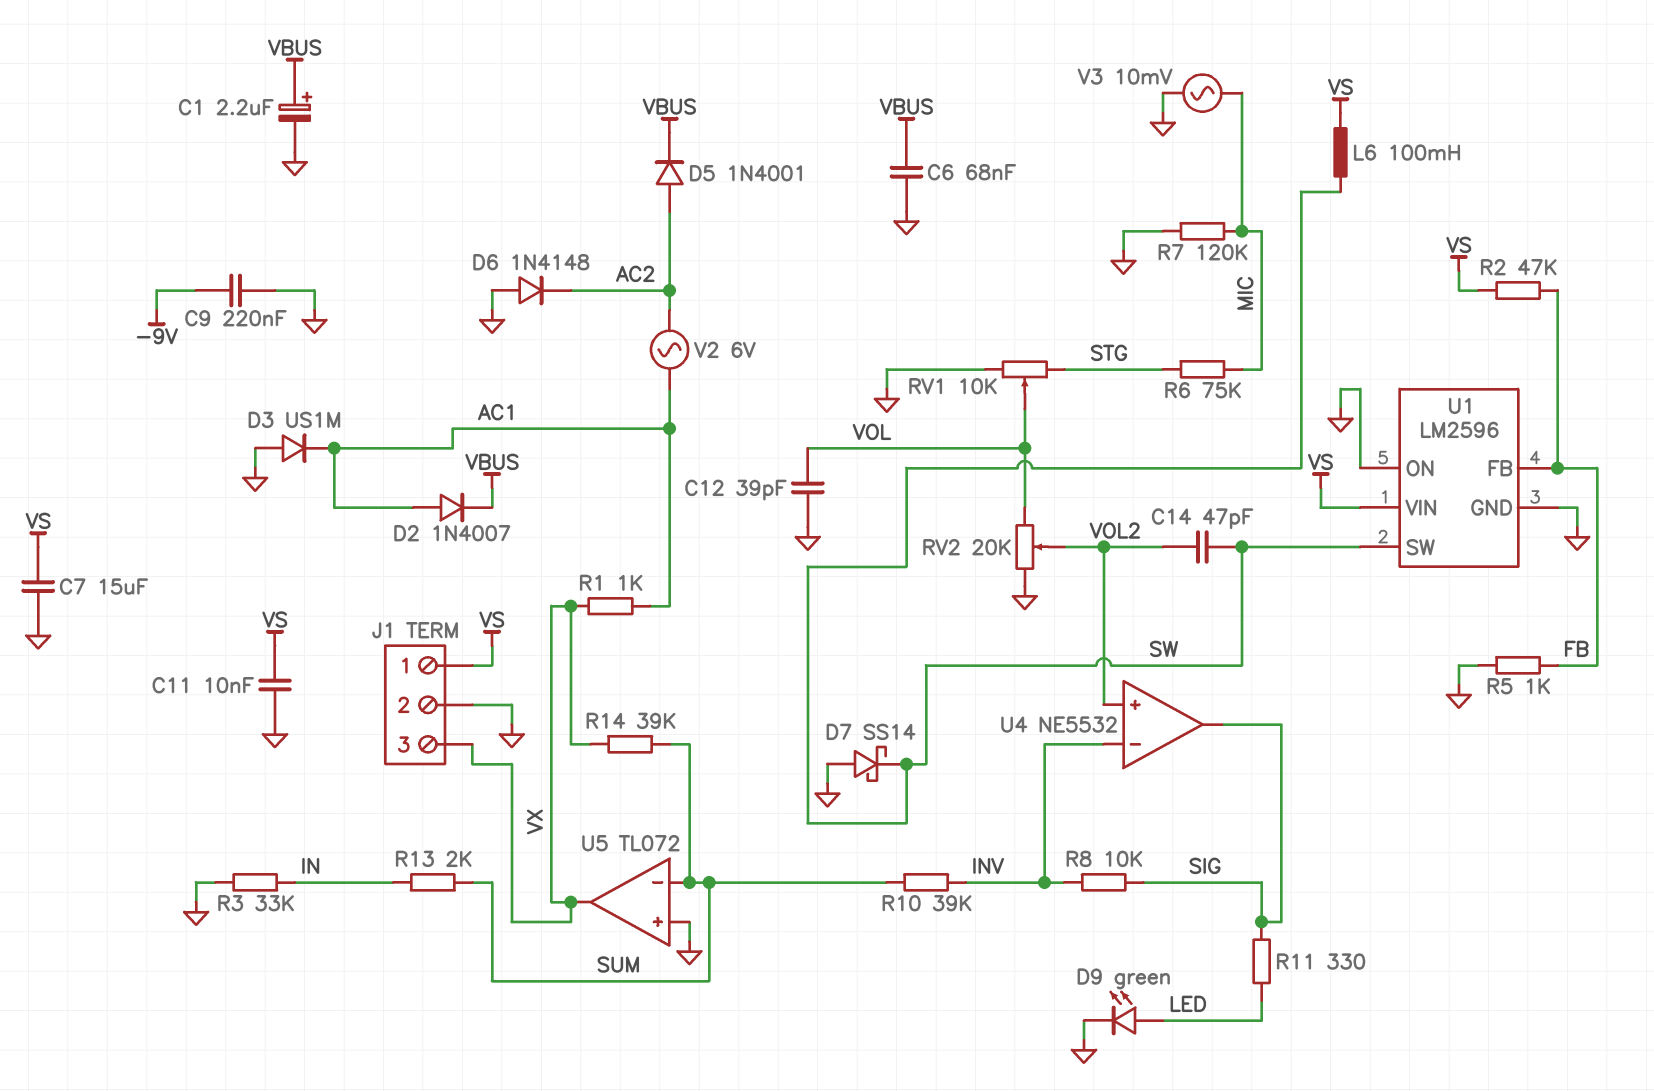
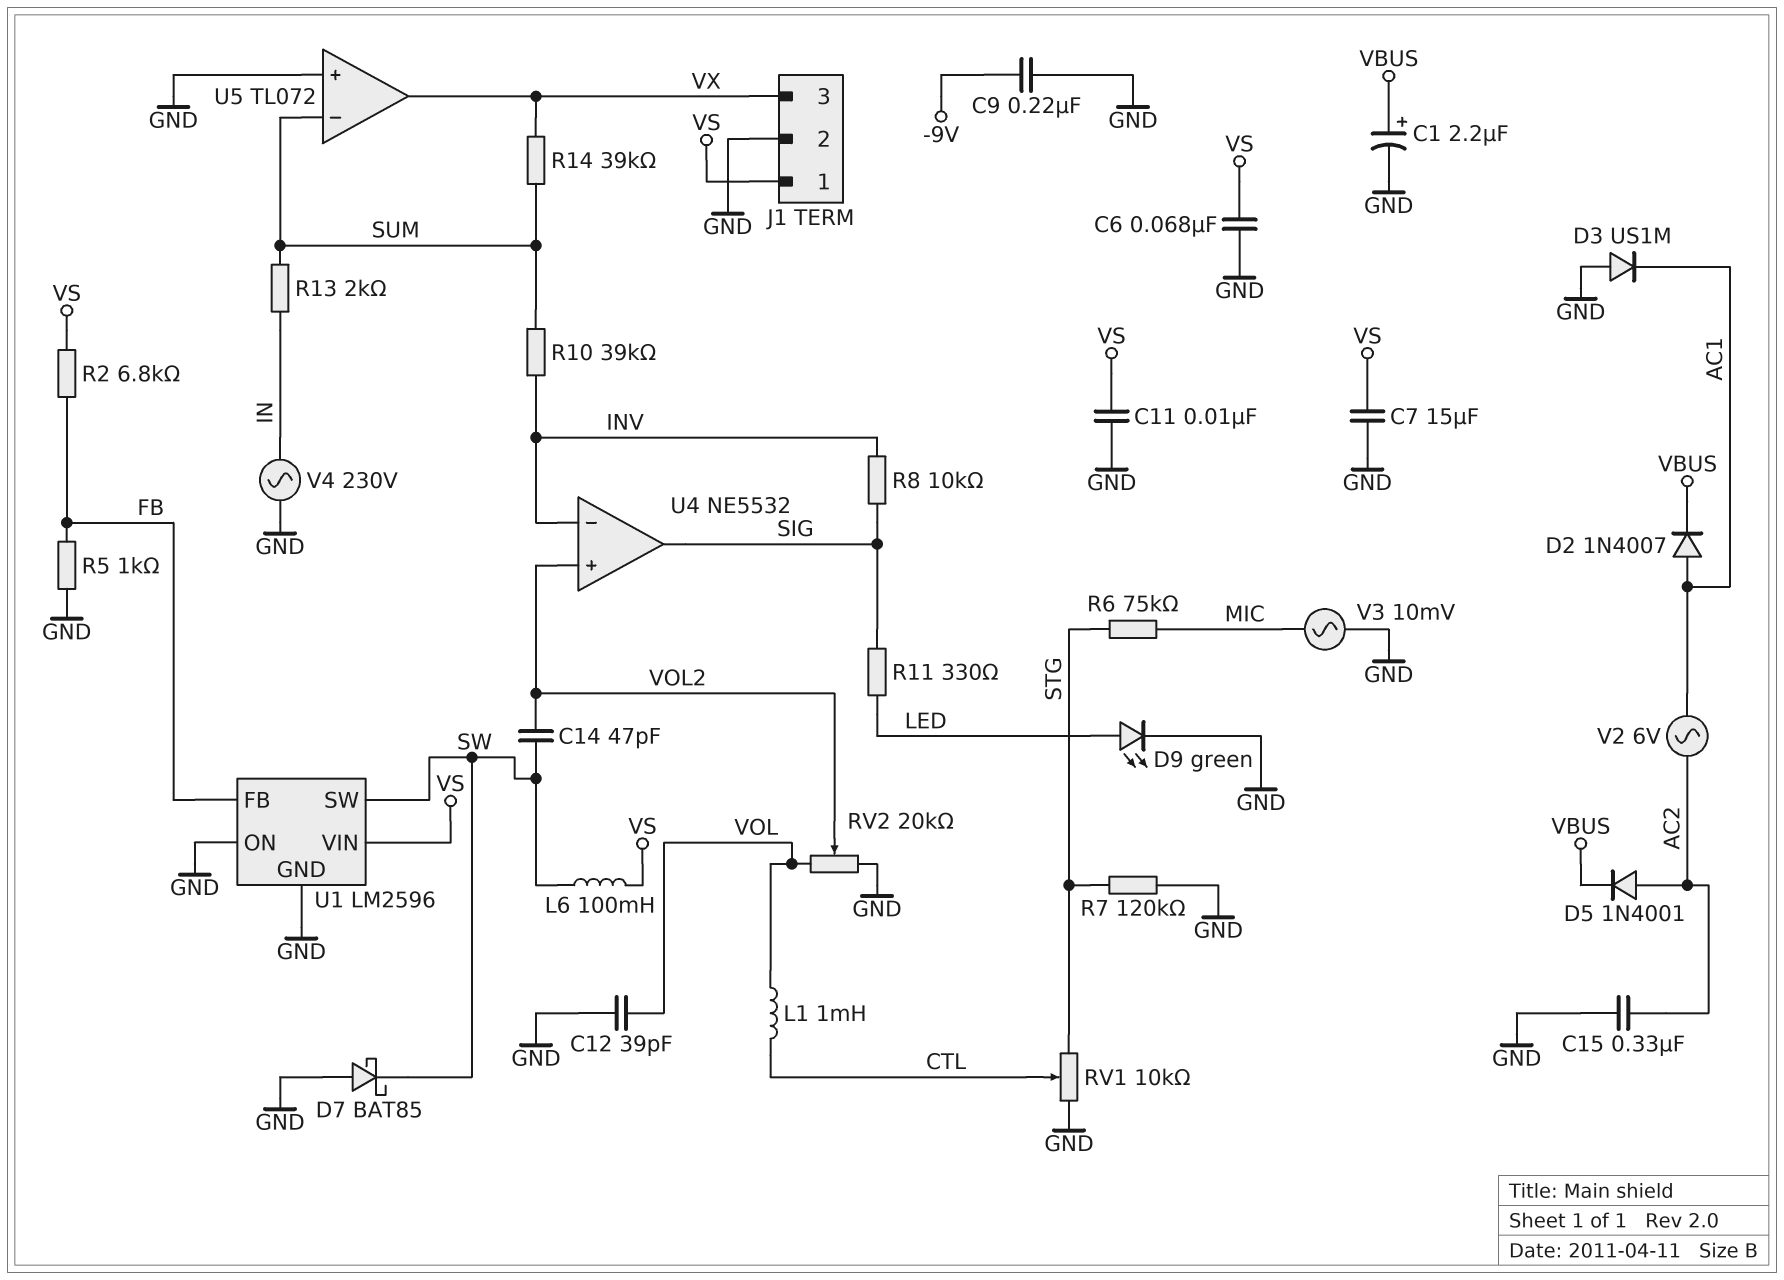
C6: 68nF (GND, VBUS) -> 68nF (GND, VS)
C15: none -> 330nF (AC2, GND)
D6: diode 1N4148 (A GND, K AC2) -> none
D7: schottky SS14 (A GND, K SW) -> schottky BAT85 (A GND, K SW)
L1: none -> 1mH (CTL, VOL)
R1: 1k (AC1, VX) -> none
R2: 47k (FB, VS) -> 6.8k (FB, VS)
R3: 33k (GND, IN) -> none
R7: 120k (GND, MIC) -> 120k (GND, STG)
RV1: 10k (GND, STG, wiper VOL) -> 10k (GND, STG, wiper CTL)
V4: none -> AC 230V (GND, IN)

